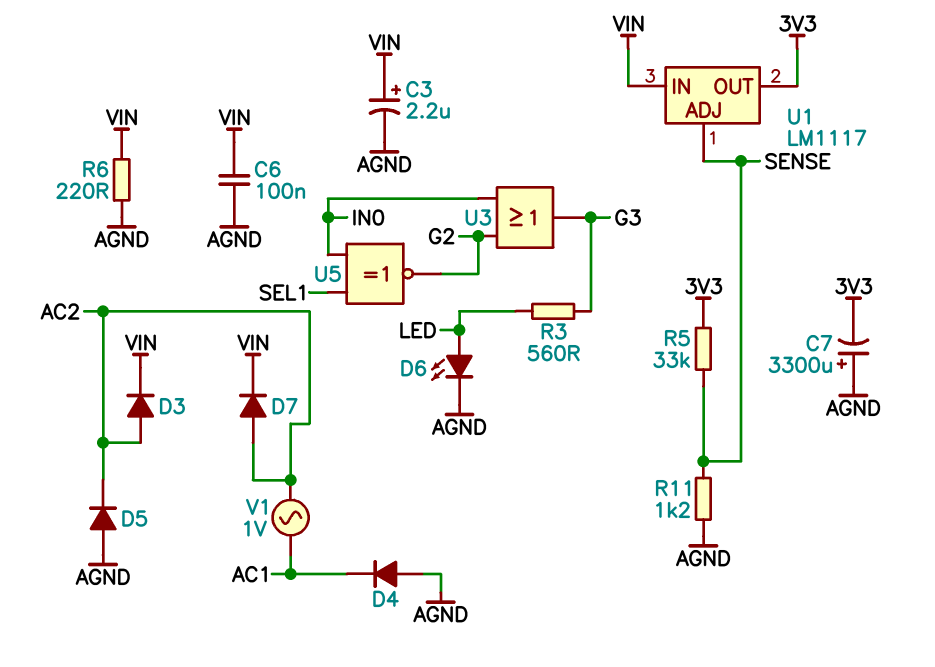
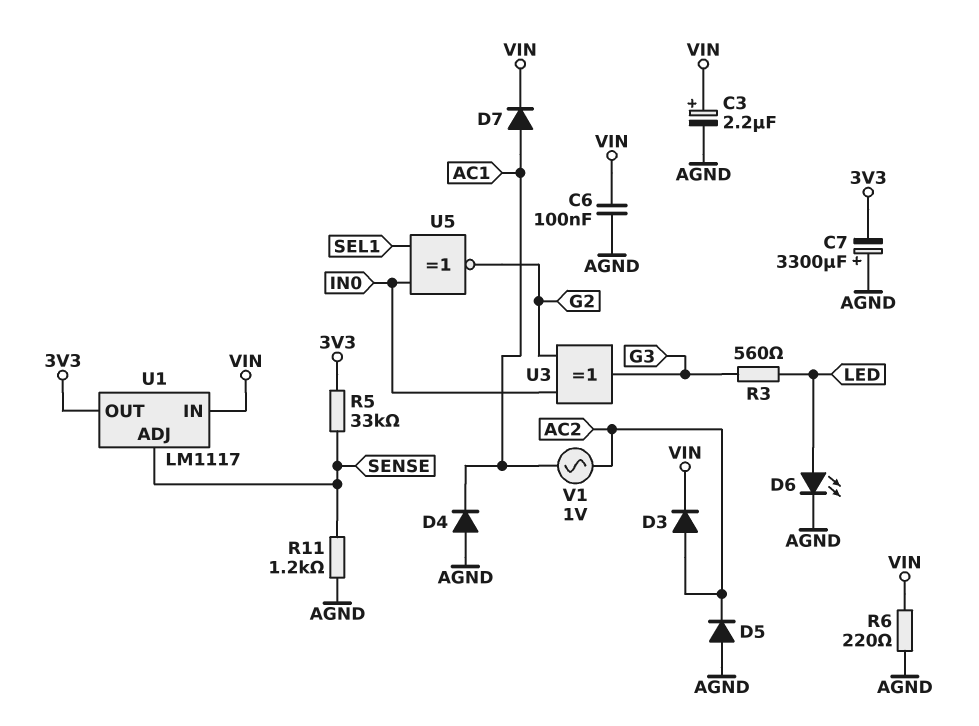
D7: diode (A AC2, K VIN) -> diode (A AC1, K VIN)
U3: OR (in G2, in IN0, out G3) -> XOR (in G2, in IN0, out G3)

